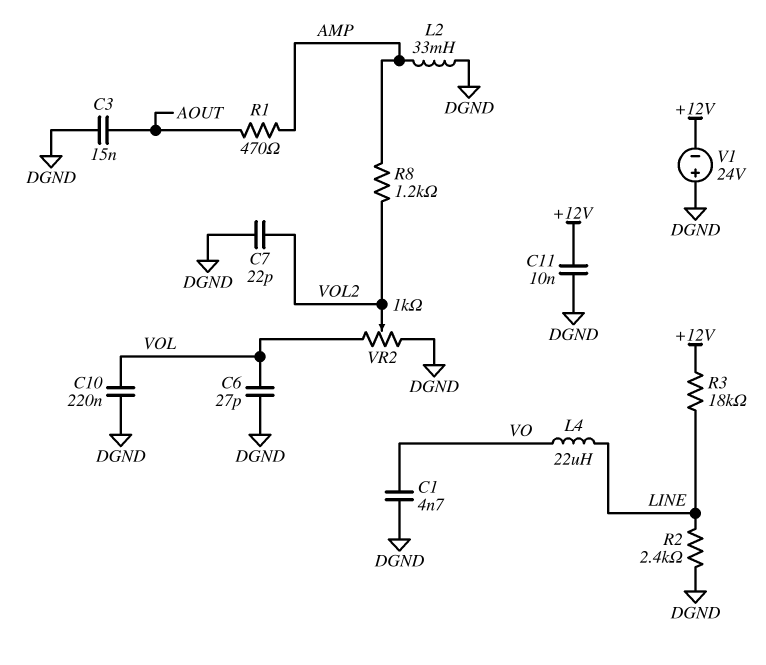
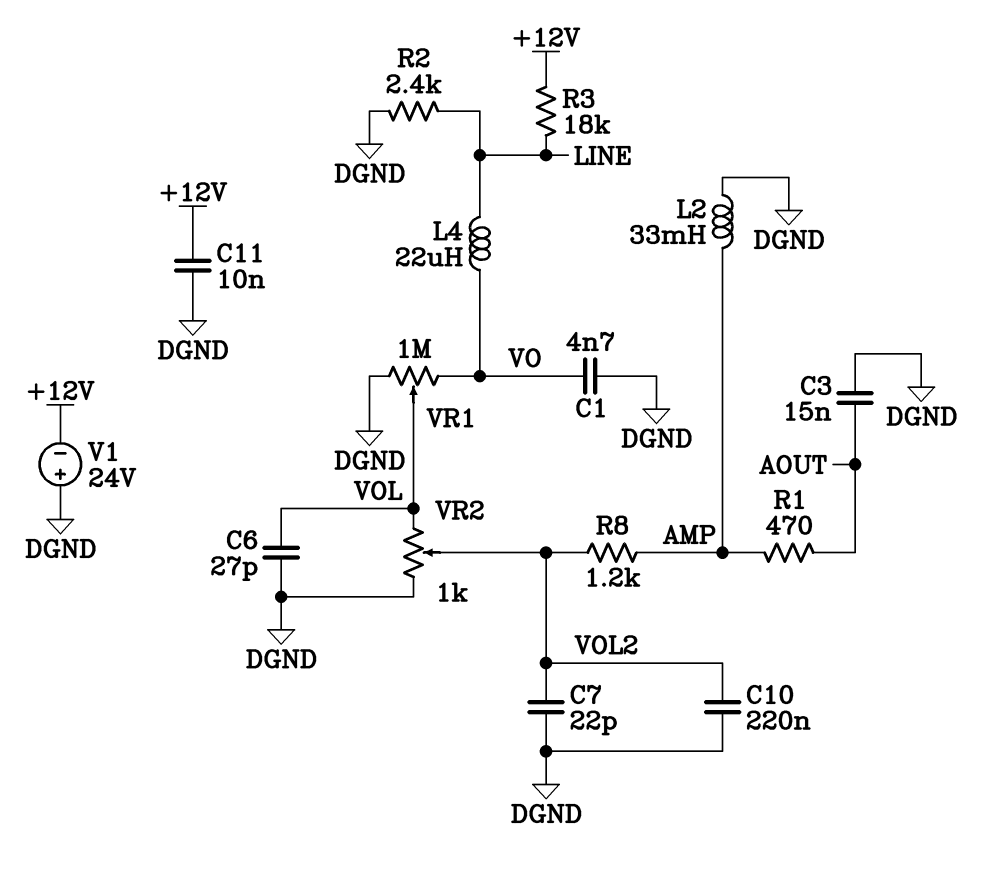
C10: 220nF (DGND, VOL) -> 220nF (DGND, VOL2)
VR1: none -> 1M (DGND, VO, wiper VOL)

